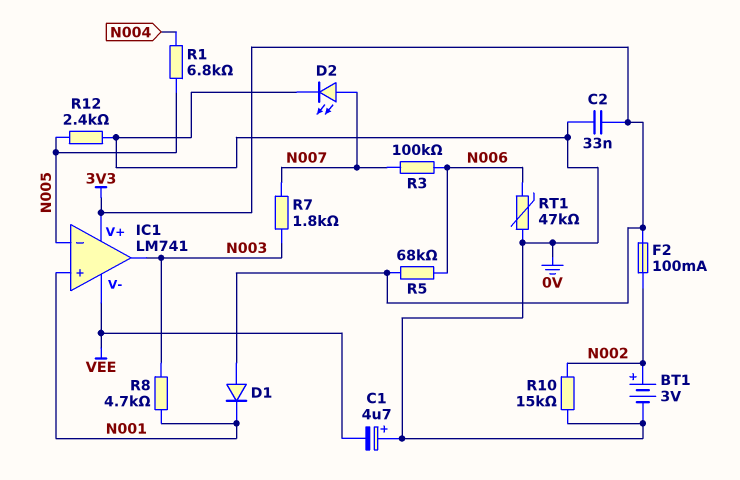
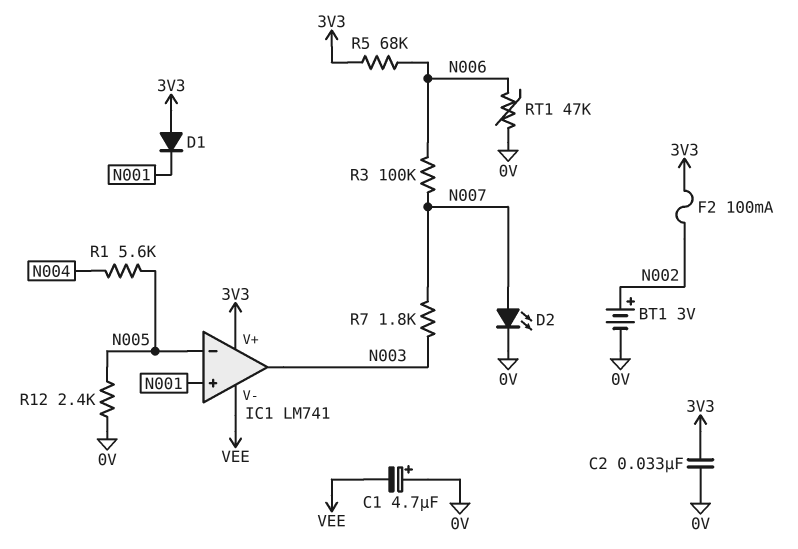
R1: 6.8k (N004, N005) -> 5.6k (N004, N005)
R8: 4.7k (N001, N003) -> none
R10: 15k (0V, N002) -> none

